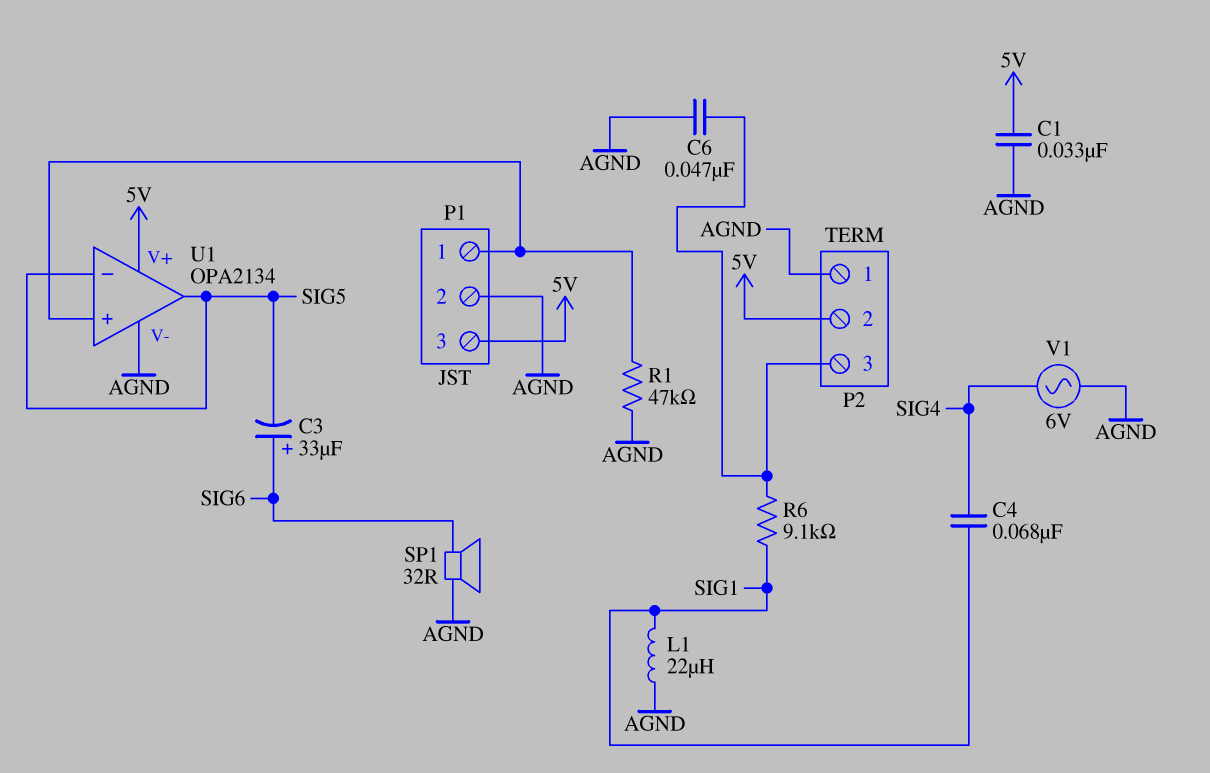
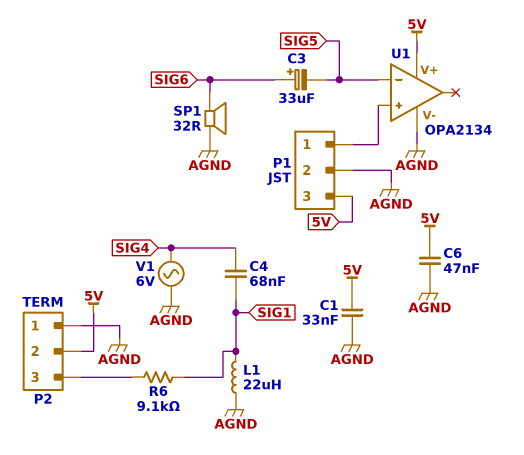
C6: 47nF (AGND, P2/3) -> 47nF (5V, AGND)
R1: 47k (AGND, P1/1) -> none
U1 pin out: SIG5 -> none

